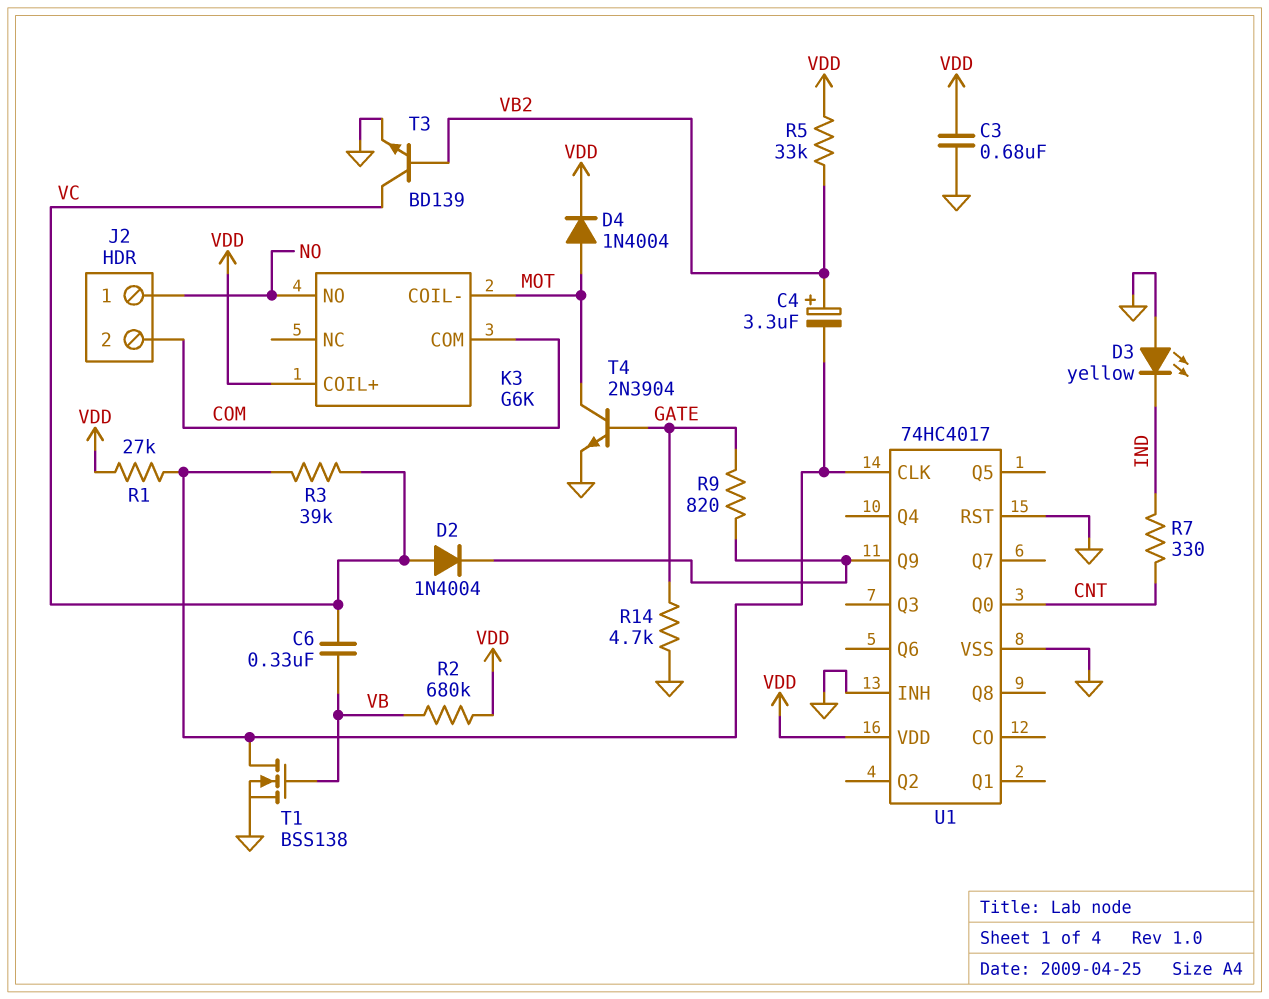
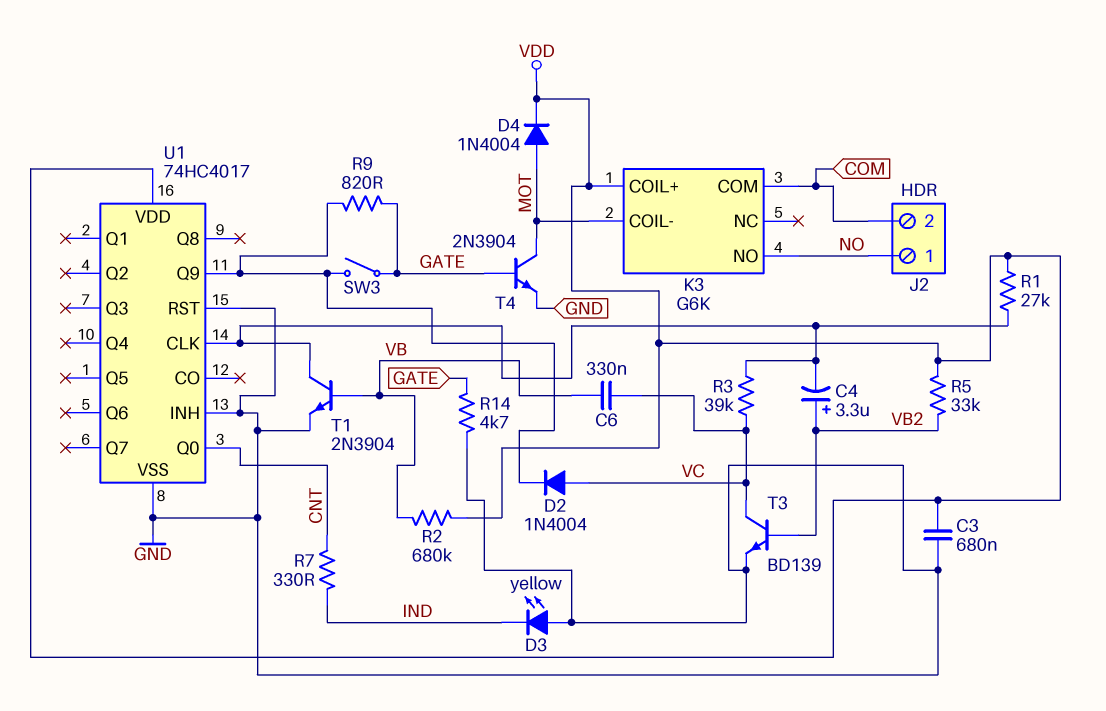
SW3: none -> switch (GATE, U1/Q9)
T1: NMOS BSS138 (G VB, D U1/CLK, S GND) -> NPN 2N3904 (B VB, C U1/CLK, E GND)

